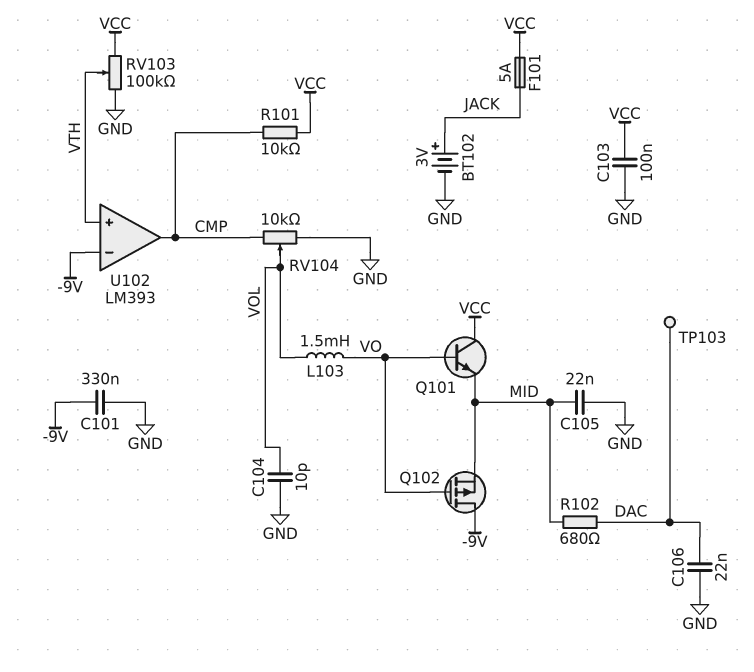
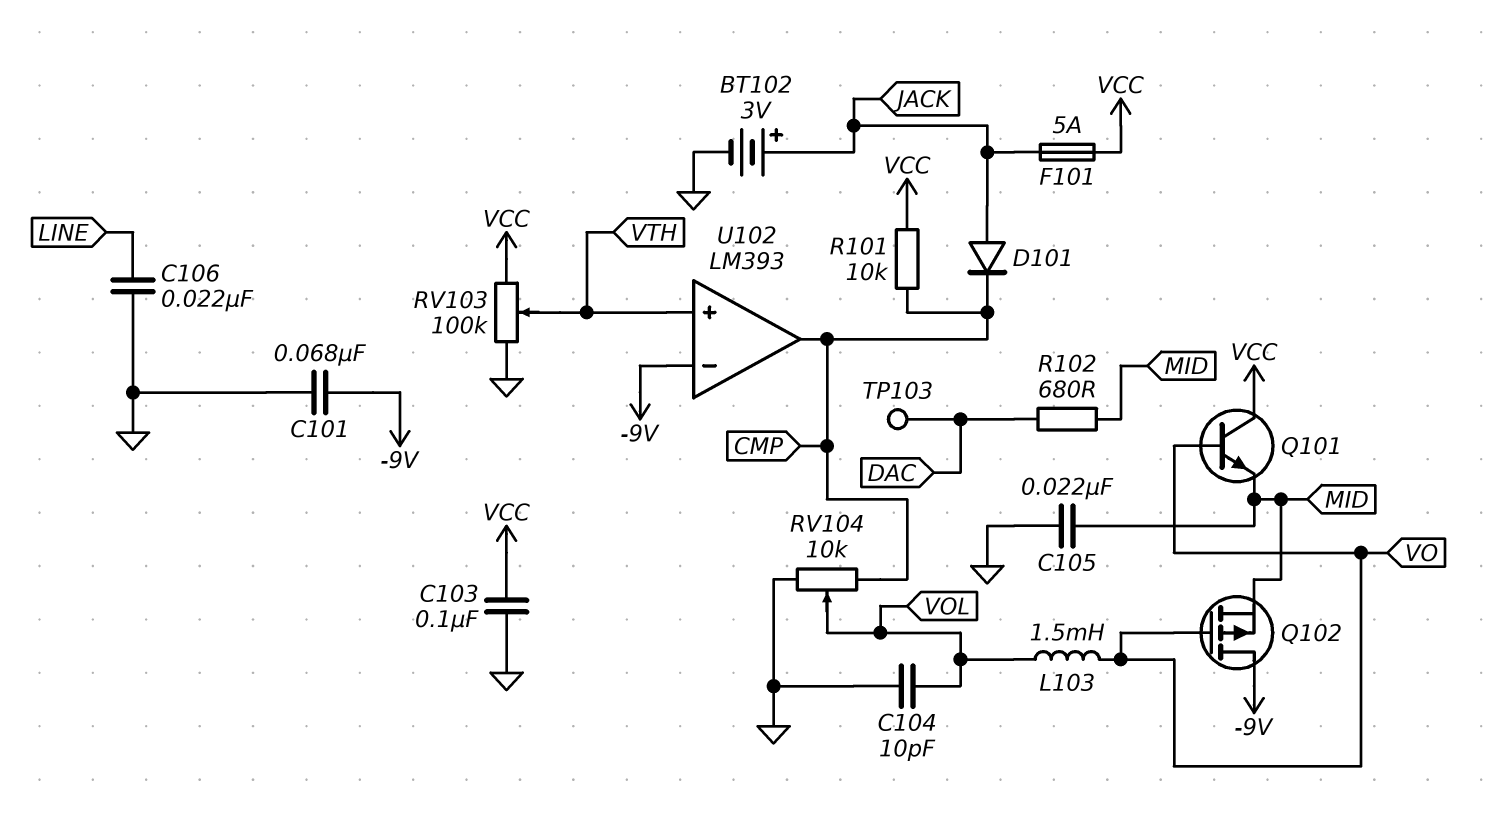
C101: 330nF (-9V, GND) -> 68nF (-9V, GND)
C106: 22nF (DAC, GND) -> 22nF (GND, LINE)
D101: none -> diode (A JACK, K CMP)

